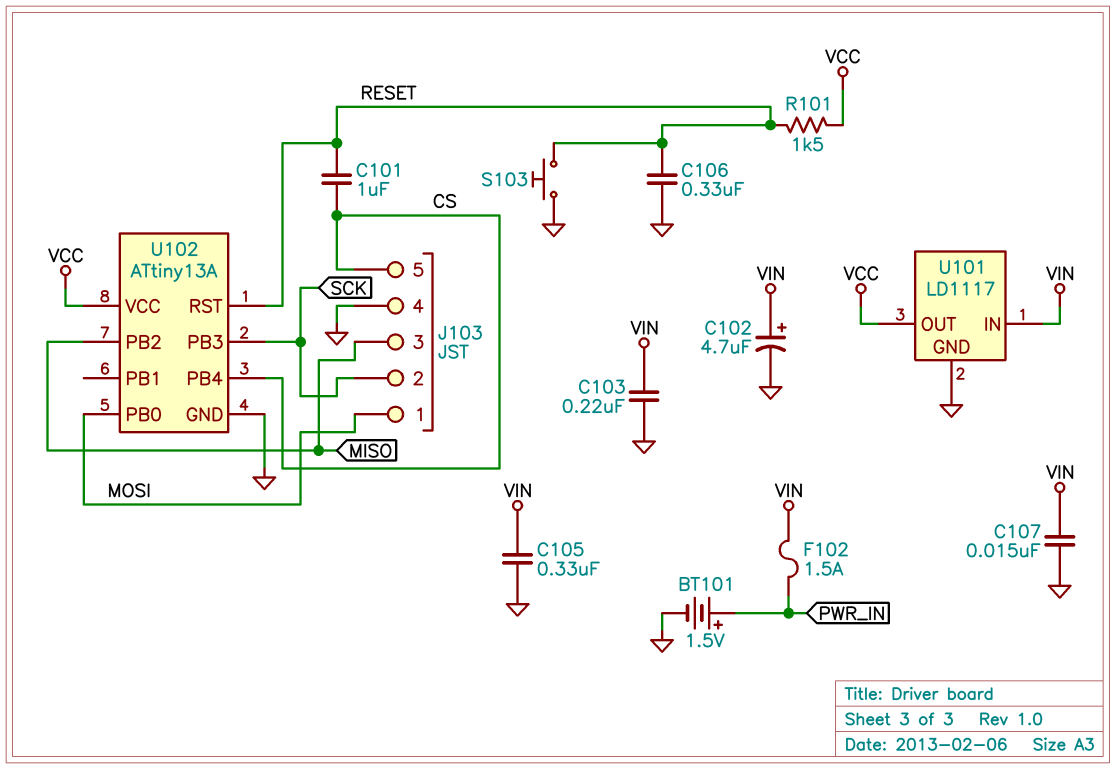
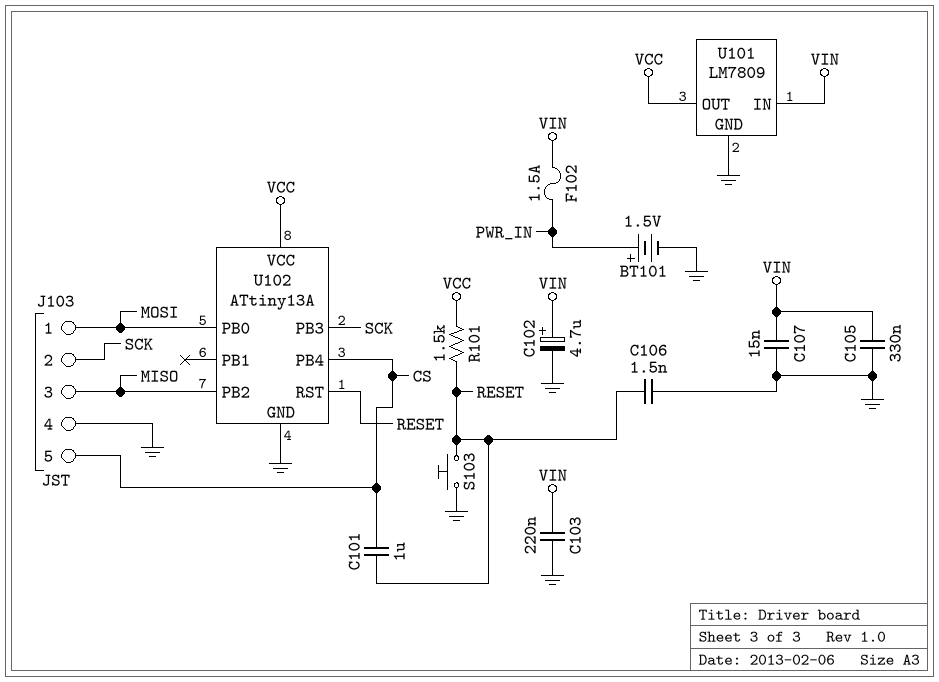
C106: 330nF (GND, RESET) -> 1.5nF (GND, RESET)
U101: LD1117 -> LM7809

